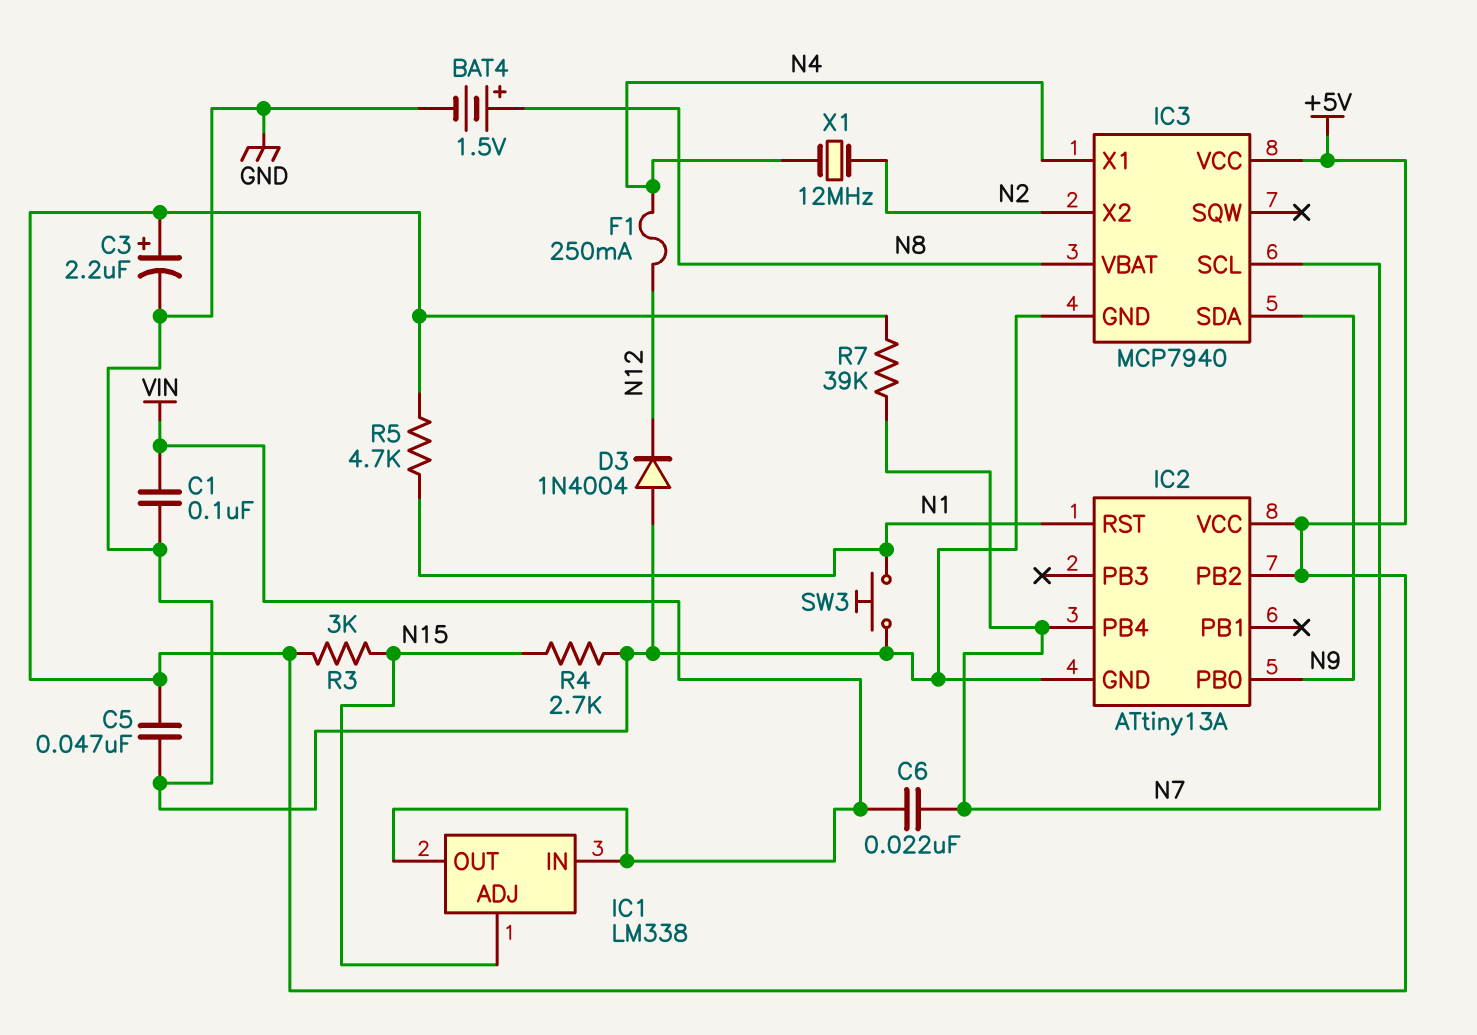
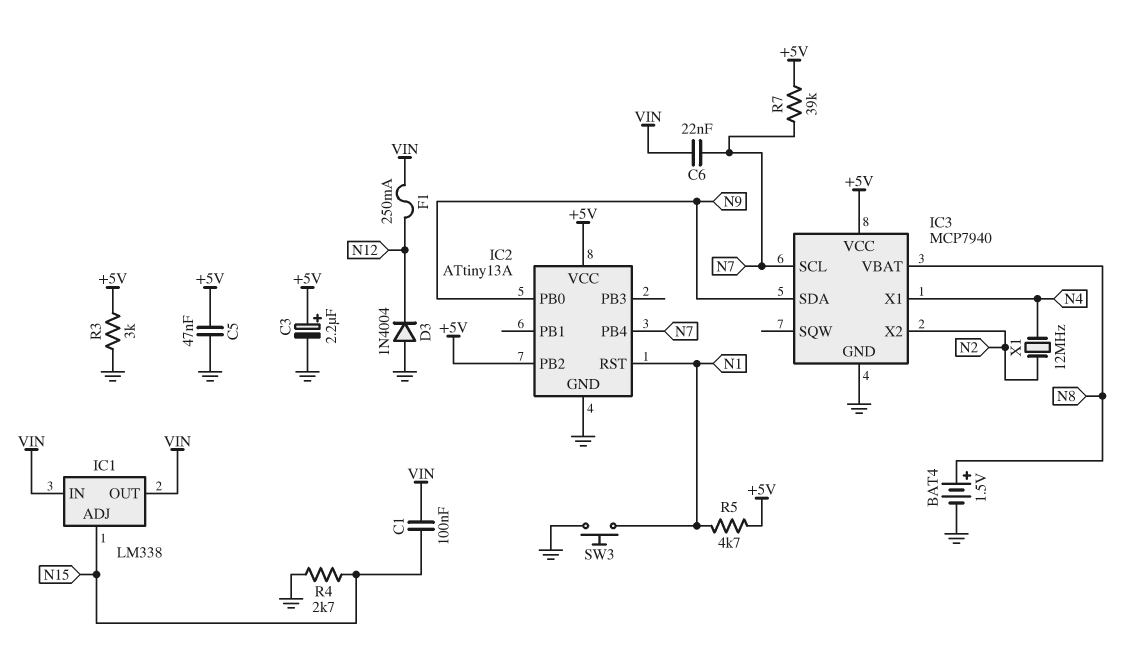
C1: 100nF (GND, VIN) -> 100nF (N15, VIN)
F1: 250mA (N4, N12) -> 250mA (N12, VIN)
R3: 3k (+5V, N15) -> 3k (+5V, GND)

